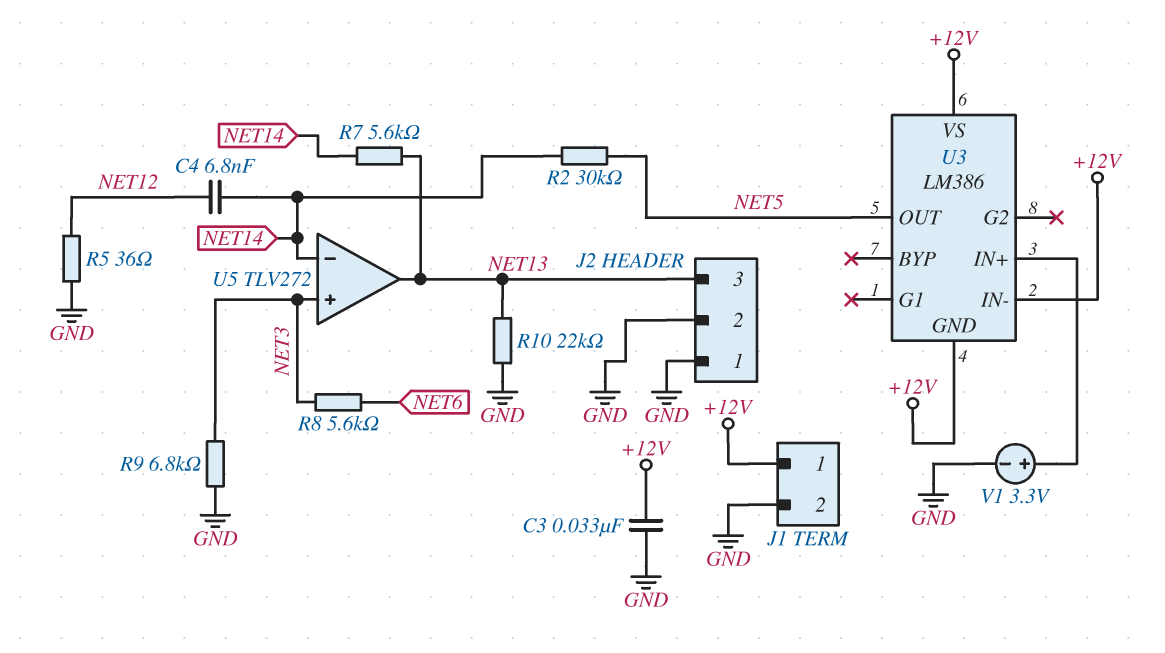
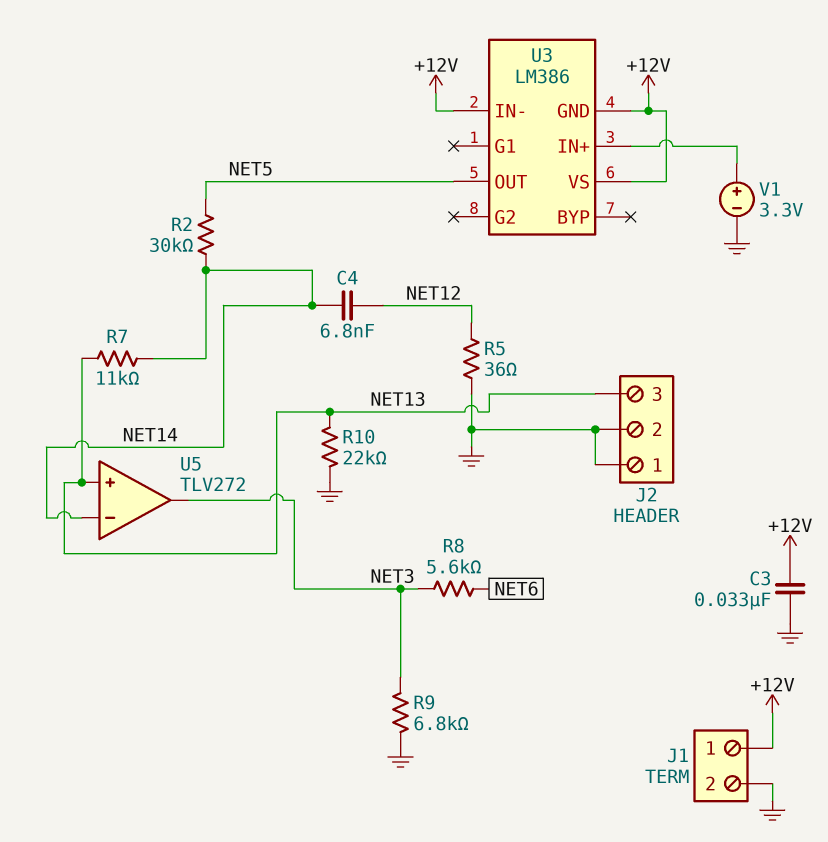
R7: 5.6k (NET13, NET14) -> 11k (NET13, NET14)
U5 pin in+: NET3 -> NET13
U5 pin out: NET13 -> NET3

